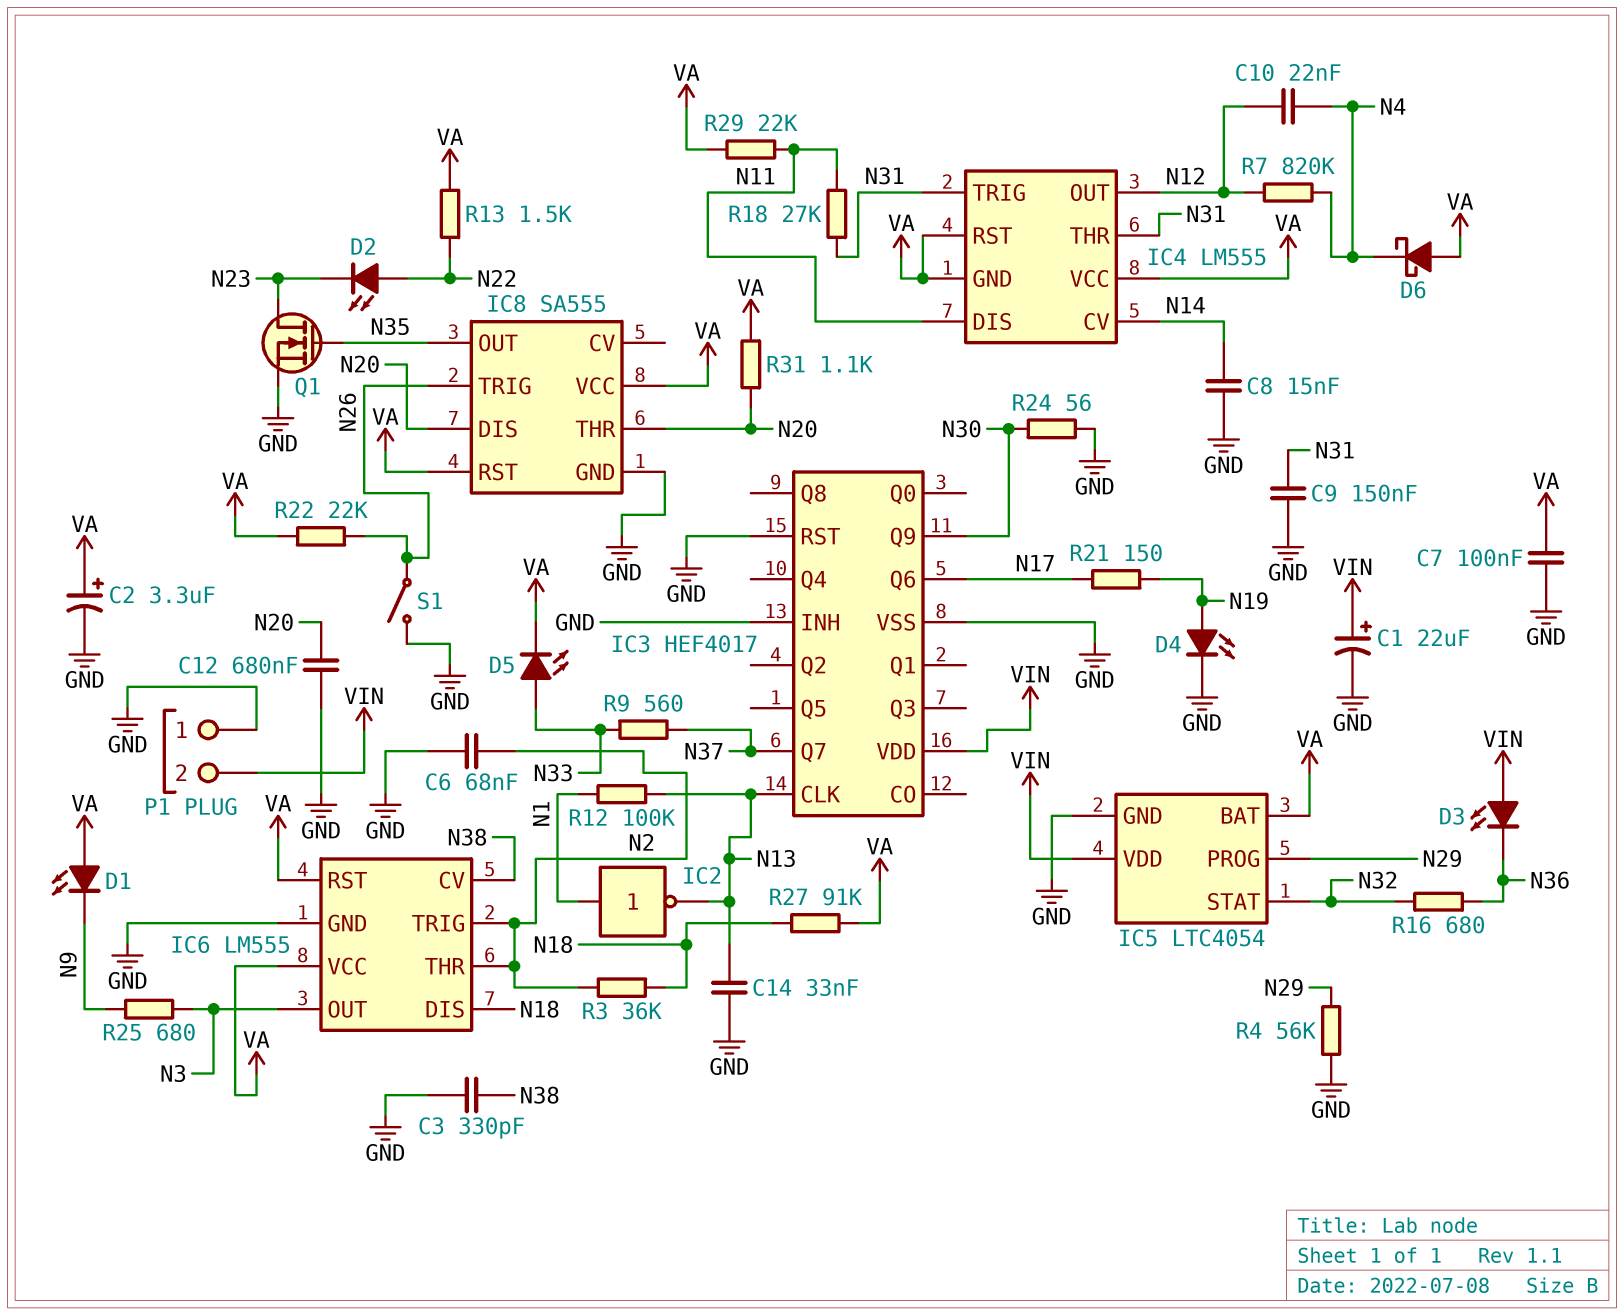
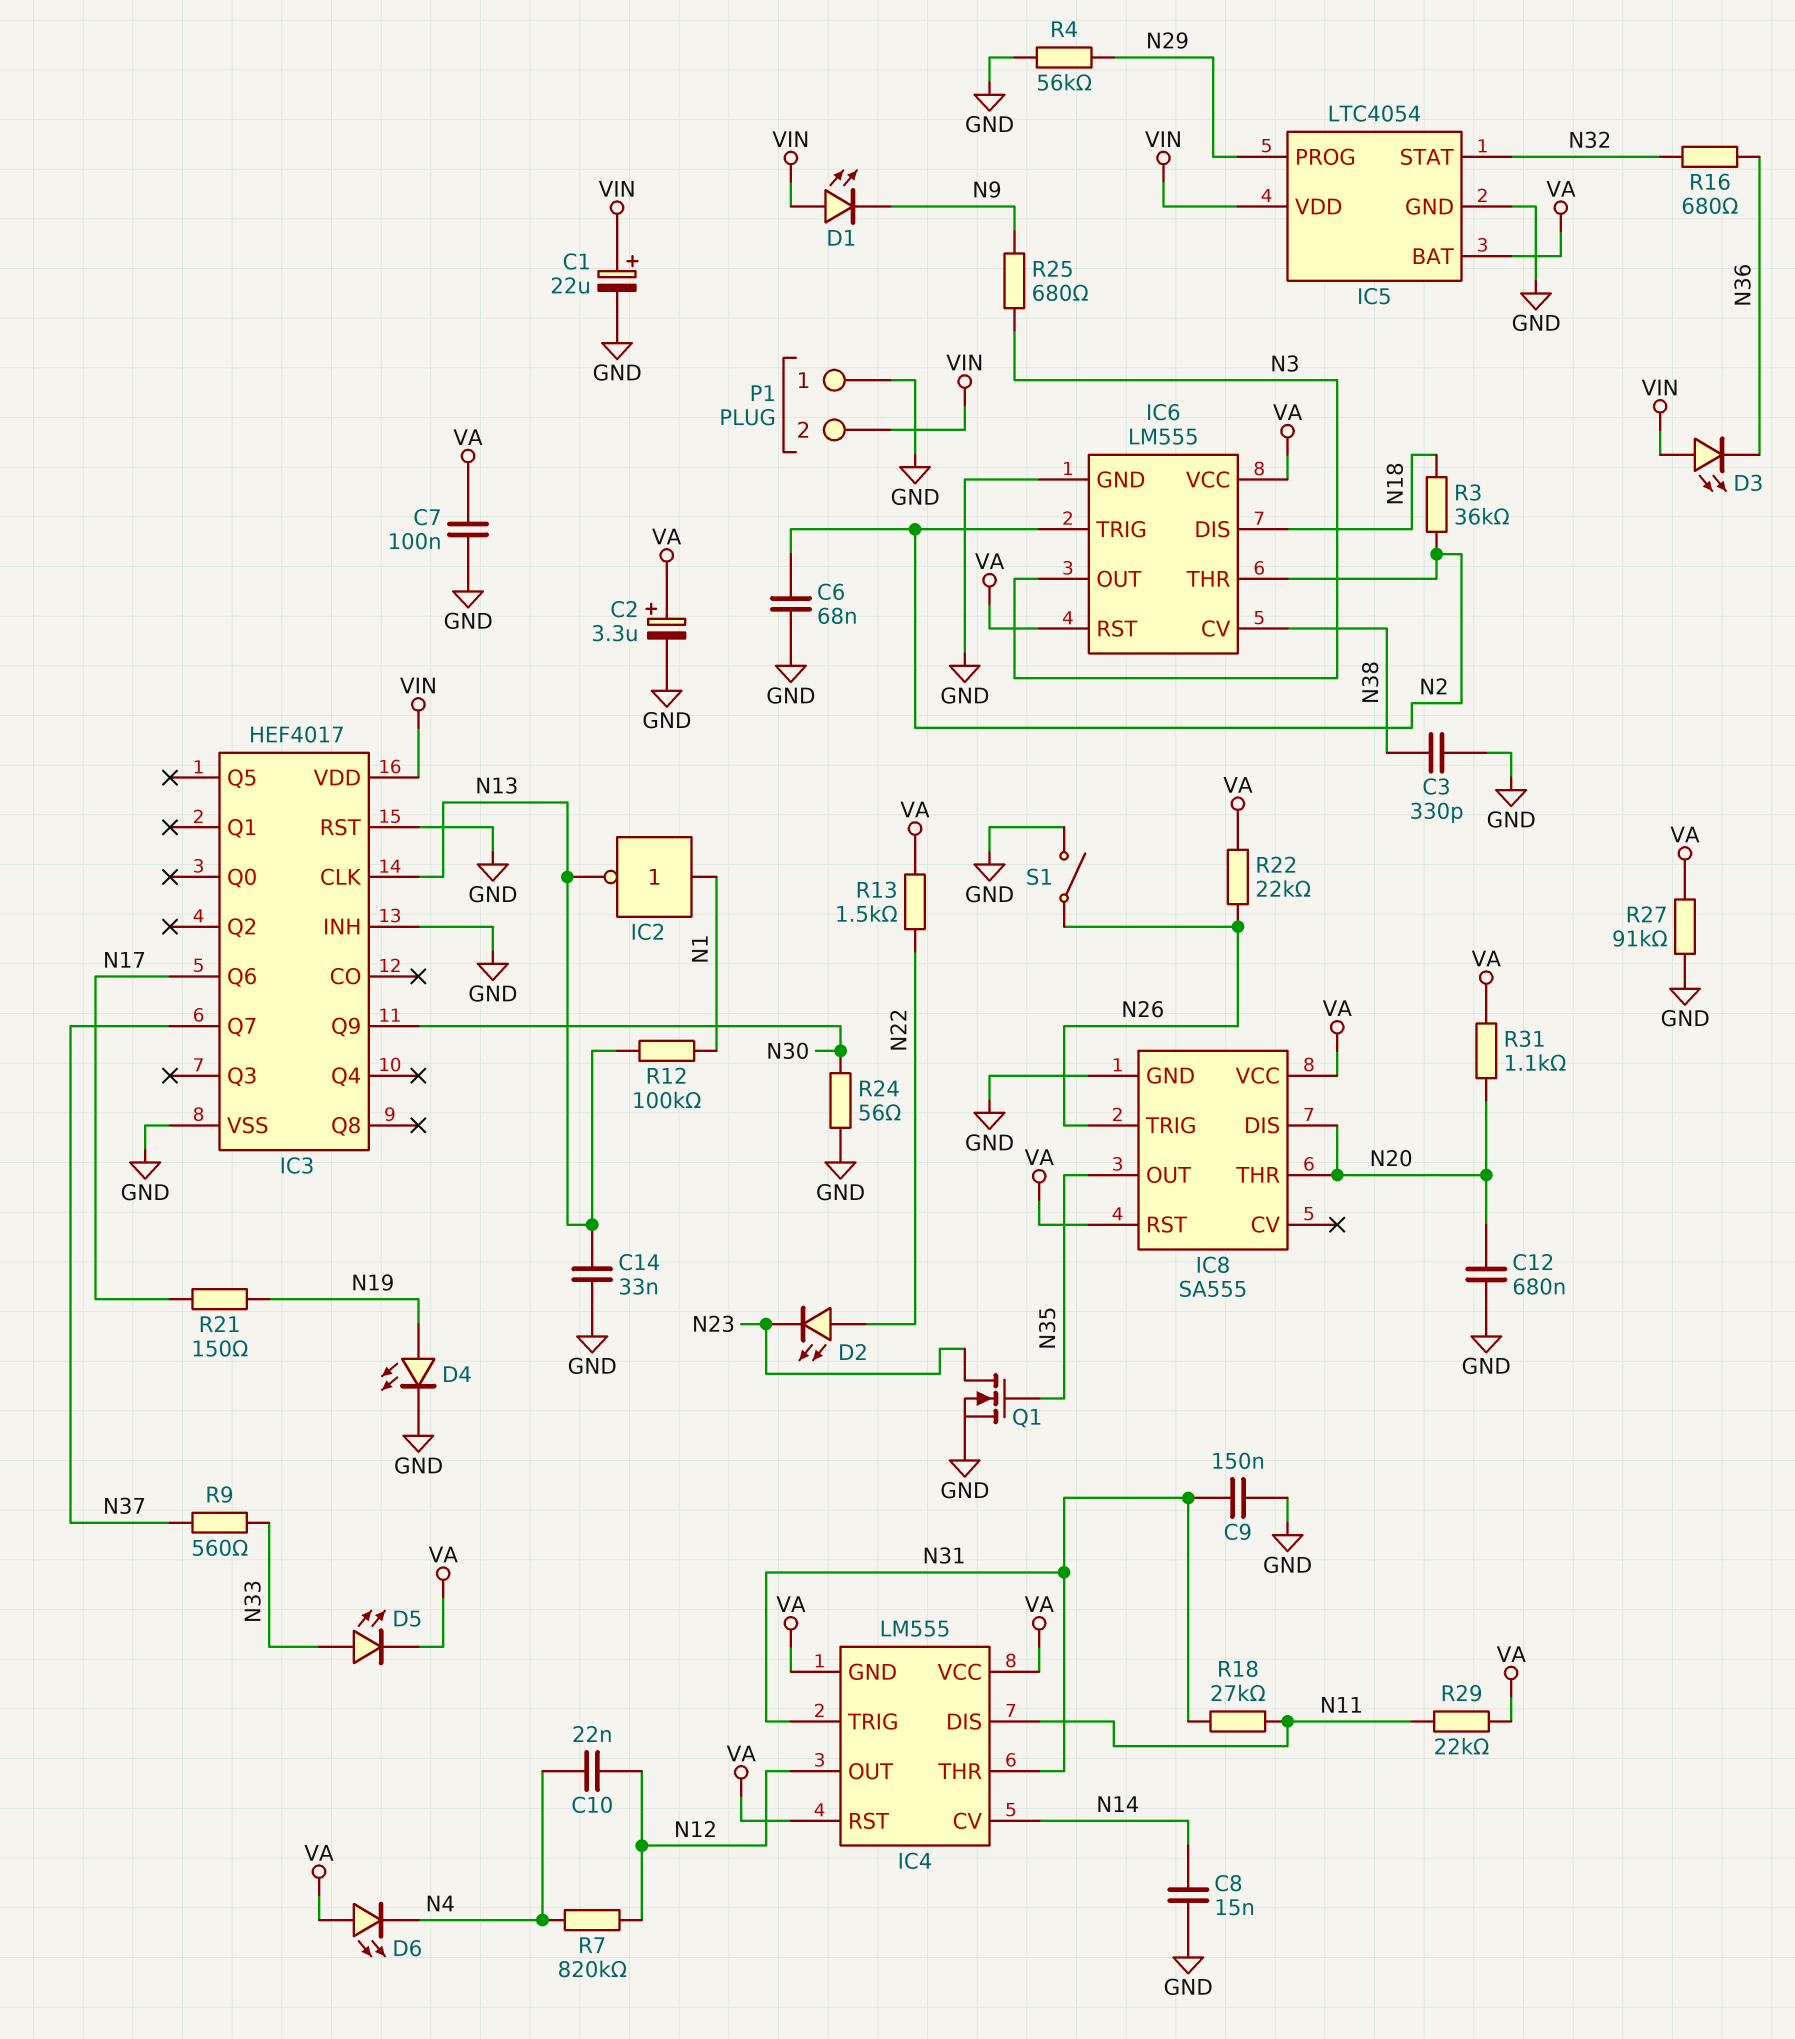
D1: LED (A VA, K N9) -> LED (A VIN, K N9)
D6: schottky (A VA, K N4) -> LED (A VA, K N4)
R27: 91k (N18, VA) -> 91k (GND, VA)

